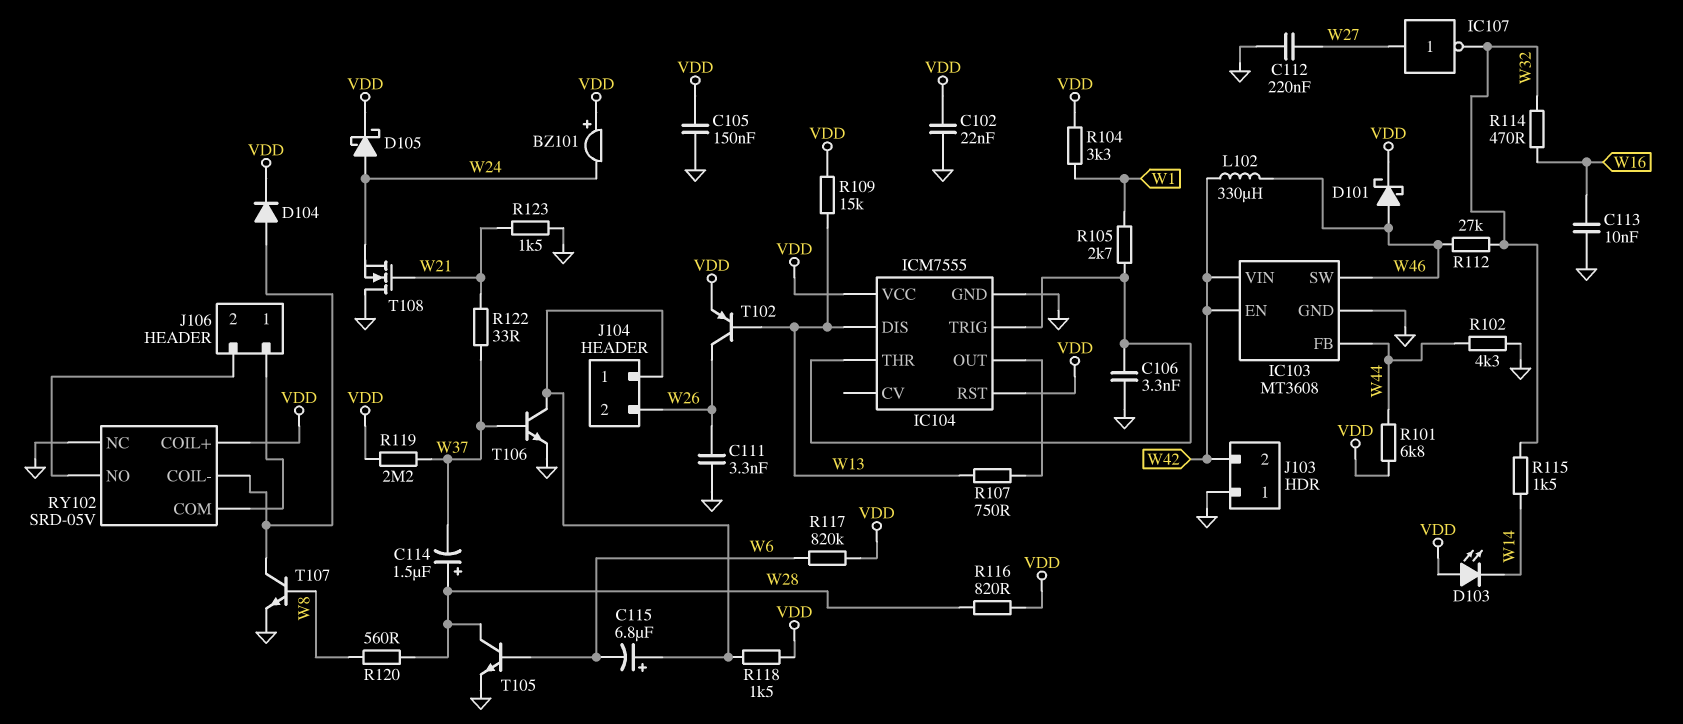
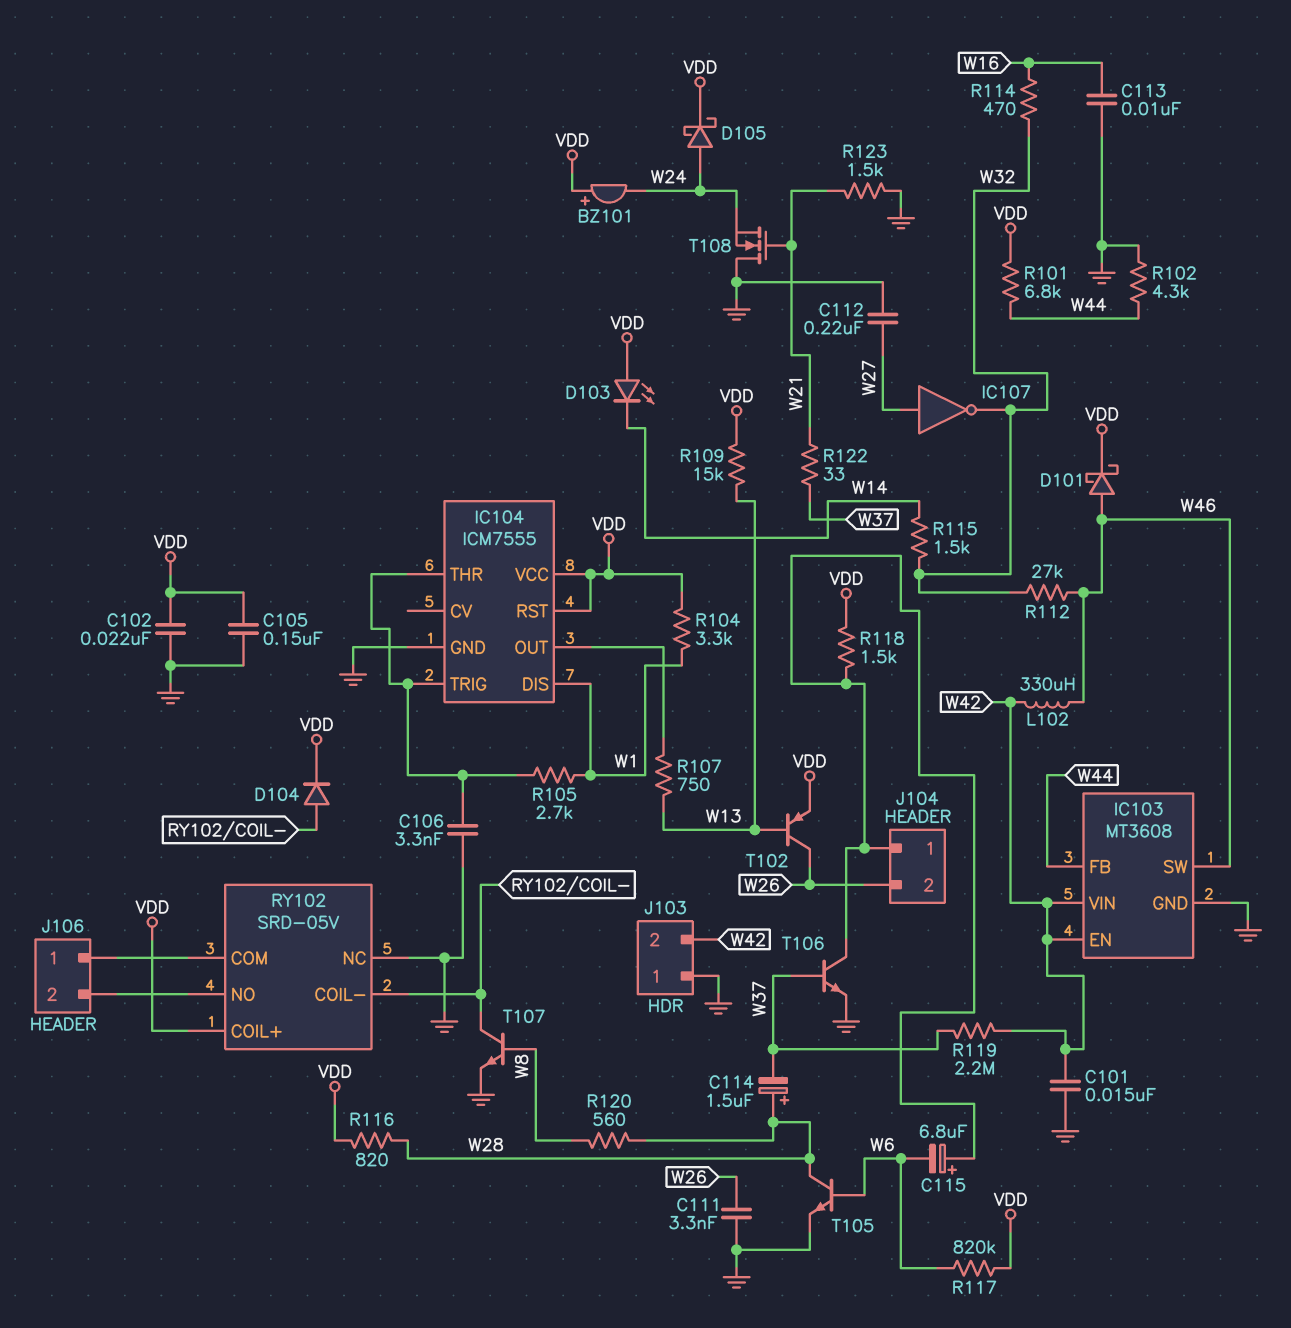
C101: none -> 15nF (GND, W42)
IC104 pin DIS: W13 -> W1
R119: 2.2M (VDD, W37) -> 2.2M (W37, W42)

